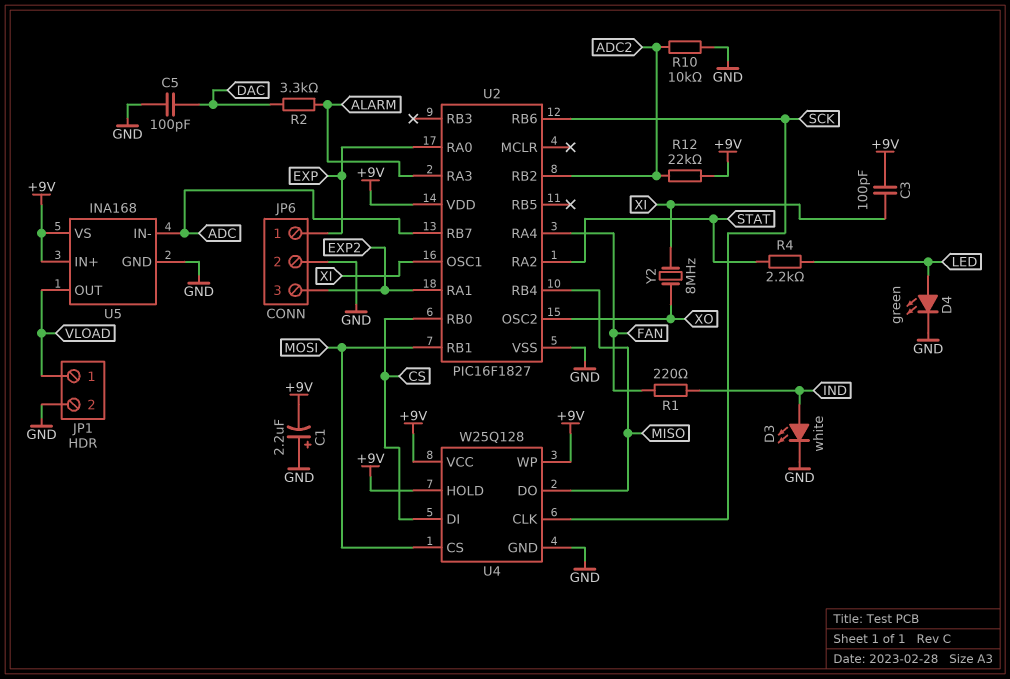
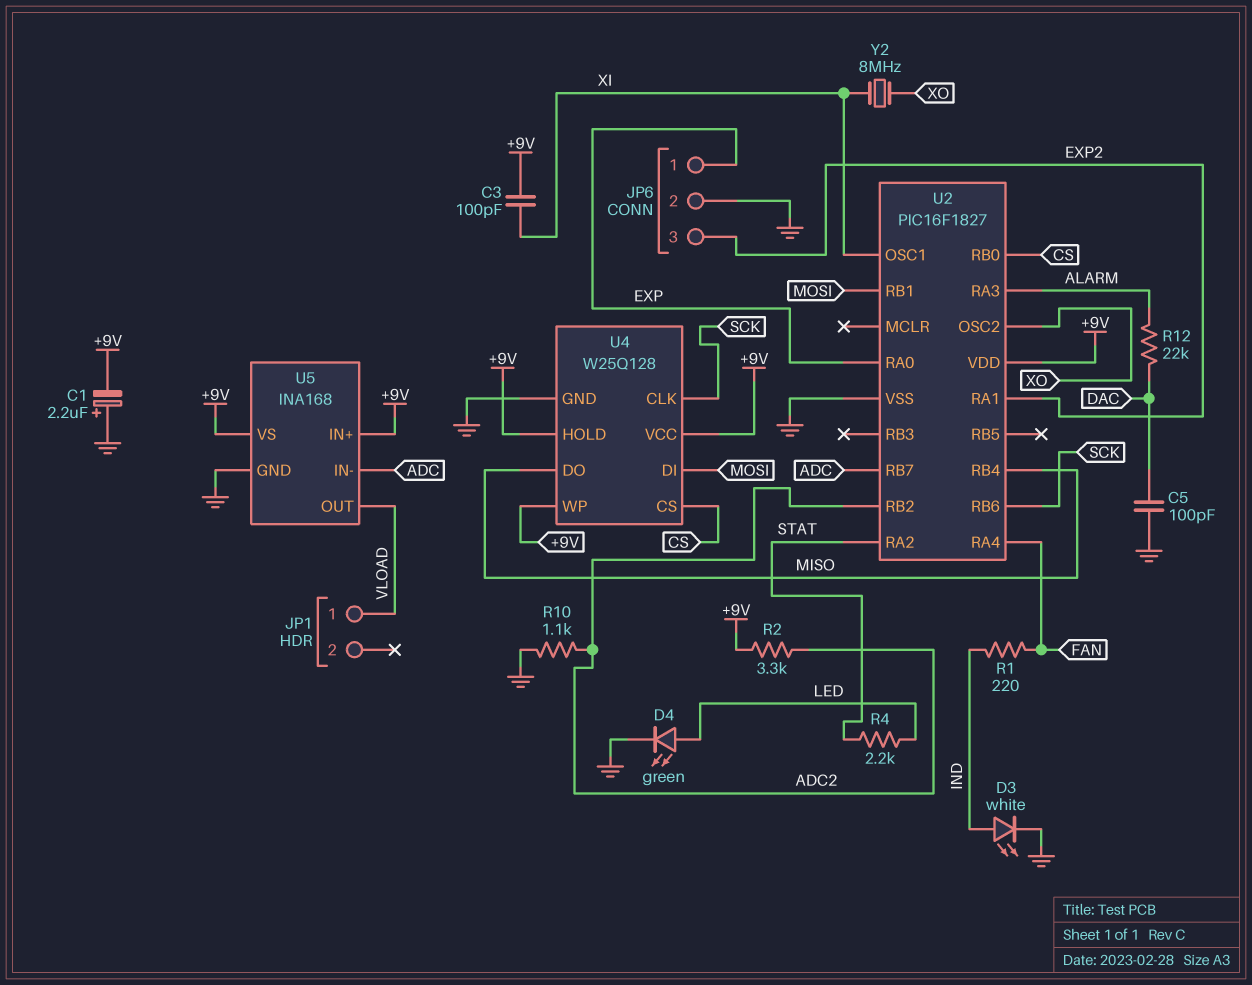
JP1 pin 2: GND -> none
R2: 3.3k (ALARM, DAC) -> 3.3k (+9V, ADC2)
R10: 10k (ADC2, GND) -> 1.1k (ADC2, GND)
R12: 22k (+9V, ADC2) -> 22k (ALARM, DAC)
U4 pin CS: MOSI -> CS
U4 pin DI: CS -> MOSI

